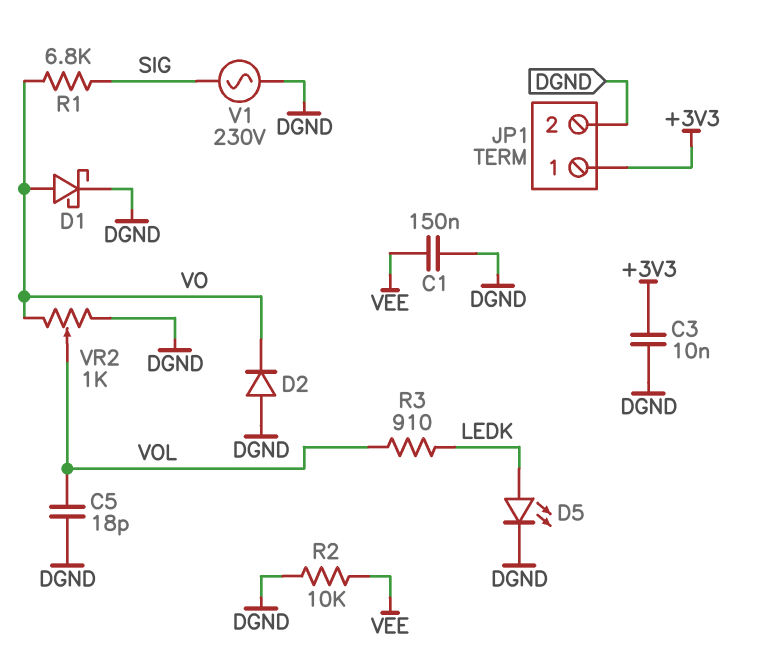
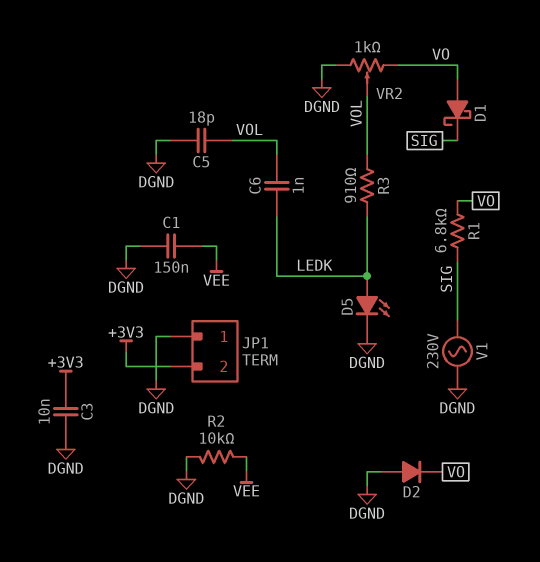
C6: none -> 1nF (LEDK, VOL)
D1: schottky (A VO, K DGND) -> schottky (A VO, K SIG)
JP1 pin 1: +3V3 -> DGND
JP1 pin 2: DGND -> +3V3

